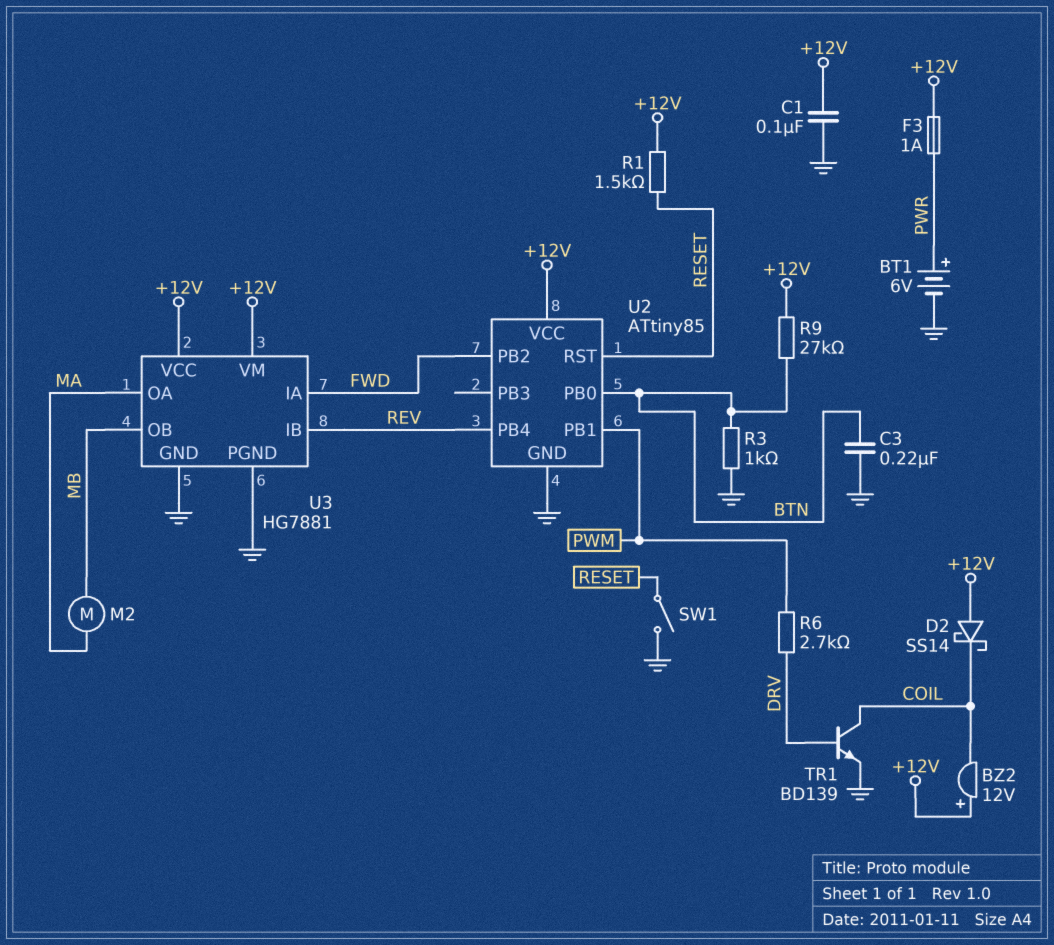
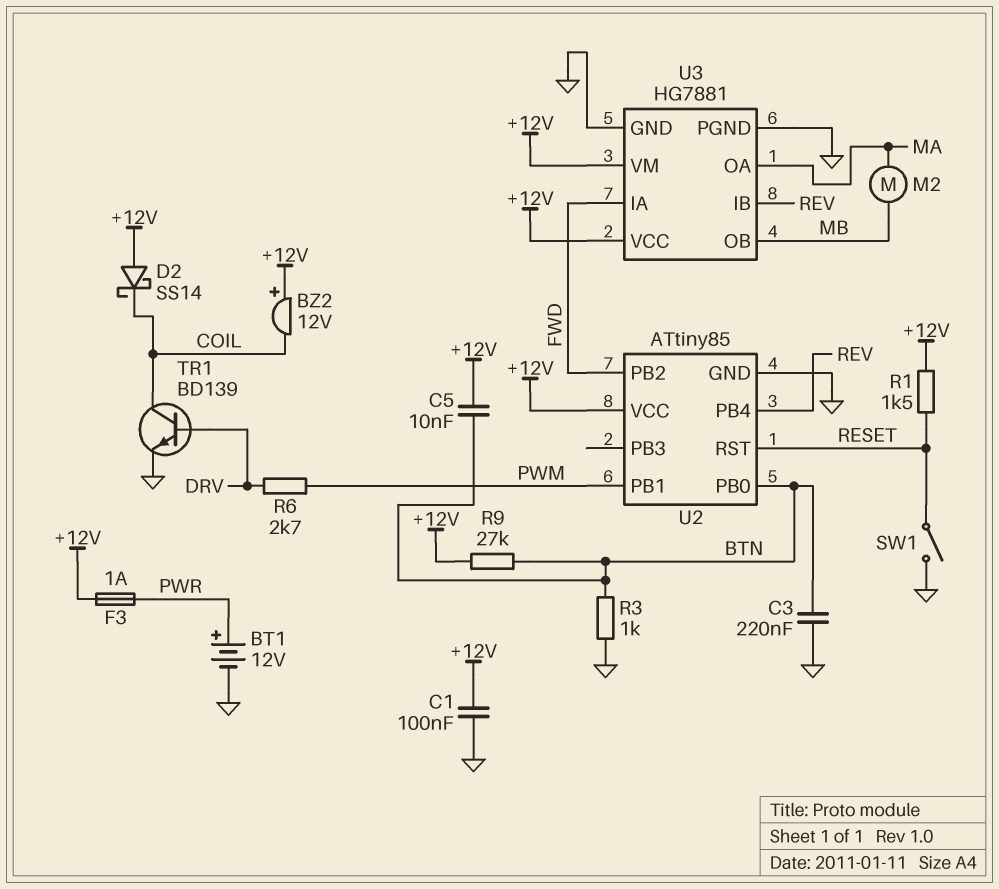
BT1: 6V (plus PWR, minus GND) -> 12V (plus PWR, minus GND)
C5: none -> 10nF (+12V, BTN)

